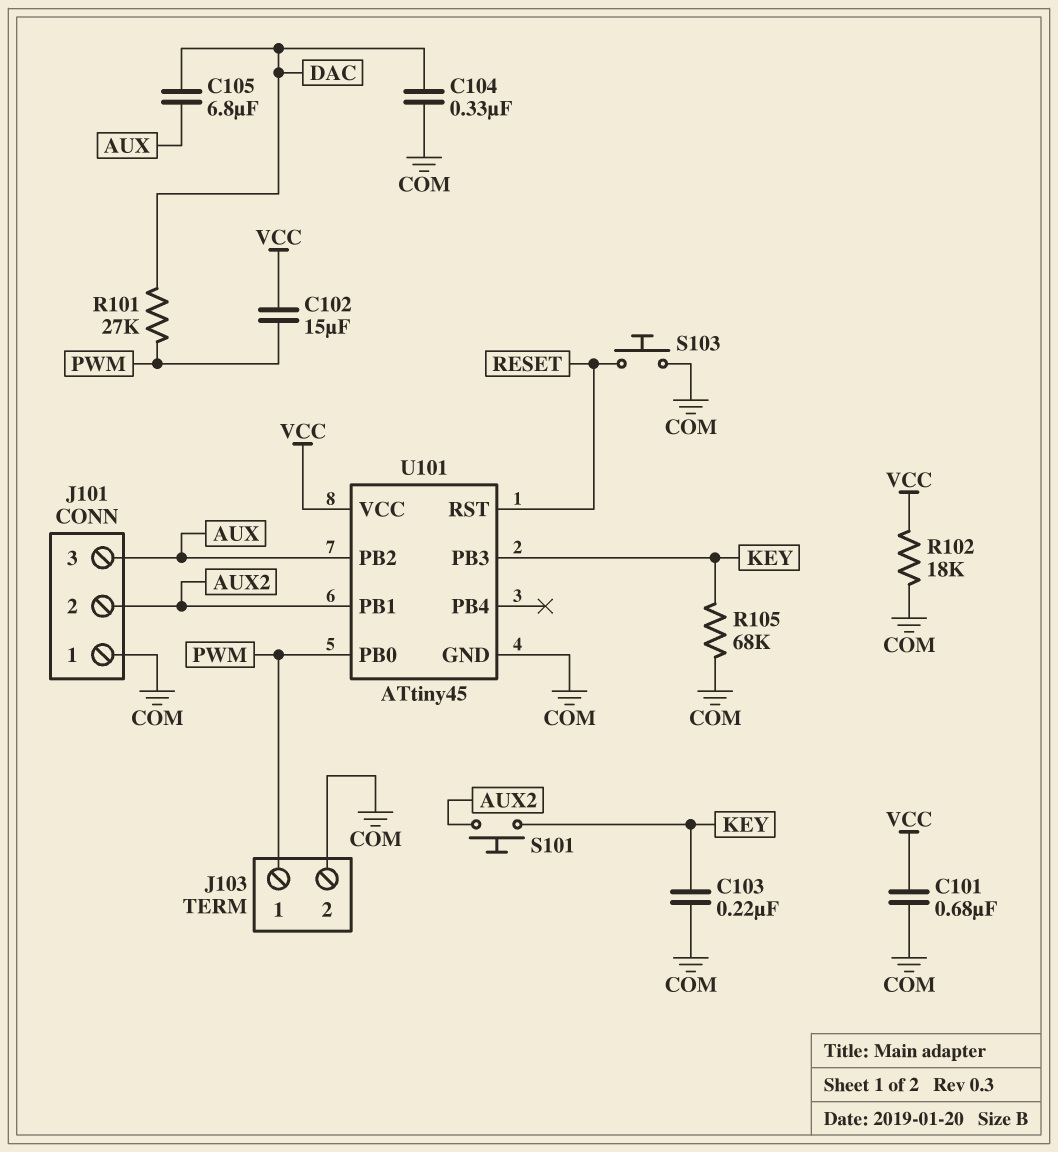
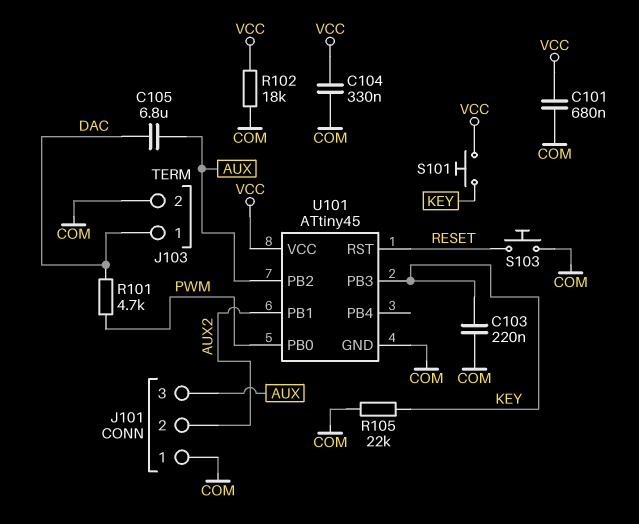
C102: 15uF (PWM, VCC) -> none
C104: 330nF (COM, DAC) -> 330nF (COM, VCC)
J103 pin 1: PWM -> DAC
R101: 27k (DAC, PWM) -> 4.7k (DAC, PWM)
R105: 68k (COM, KEY) -> 22k (COM, KEY)
S101: button (AUX2, KEY) -> button (KEY, VCC)

